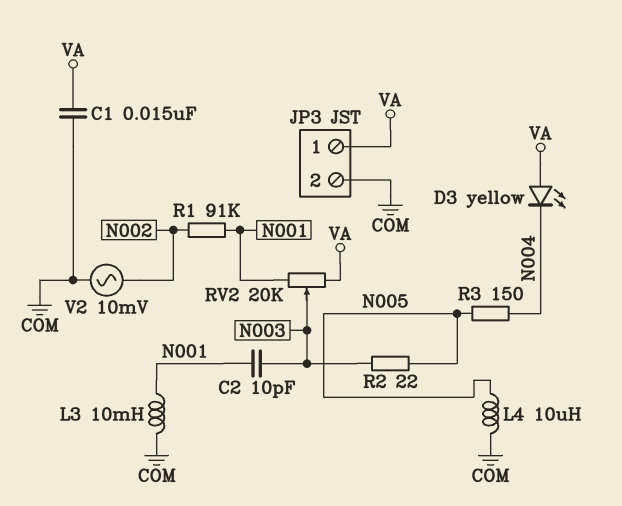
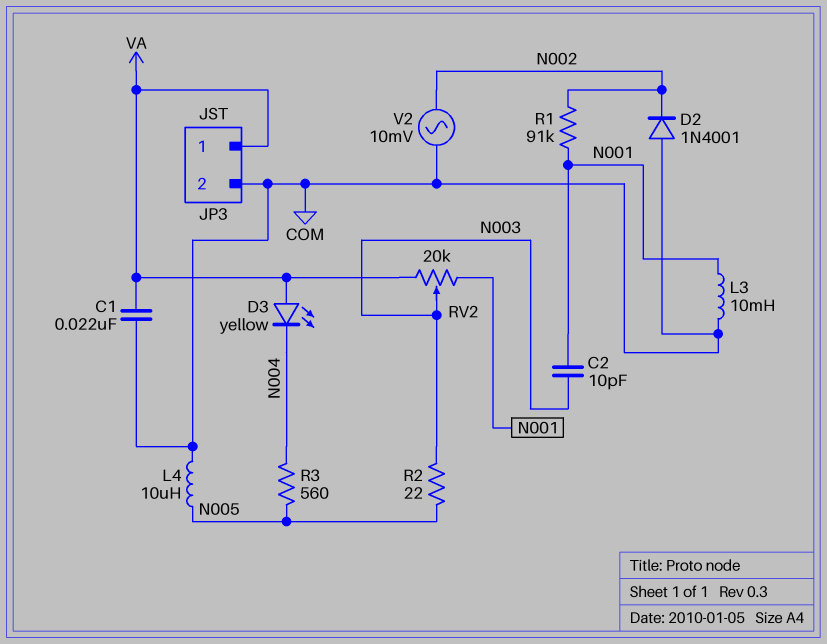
C1: 15nF (COM, VA) -> 22nF (COM, VA)
D2: none -> diode 1N4001 (A COM, K N002)
R3: 150 (N004, N005) -> 560 (N004, N005)

